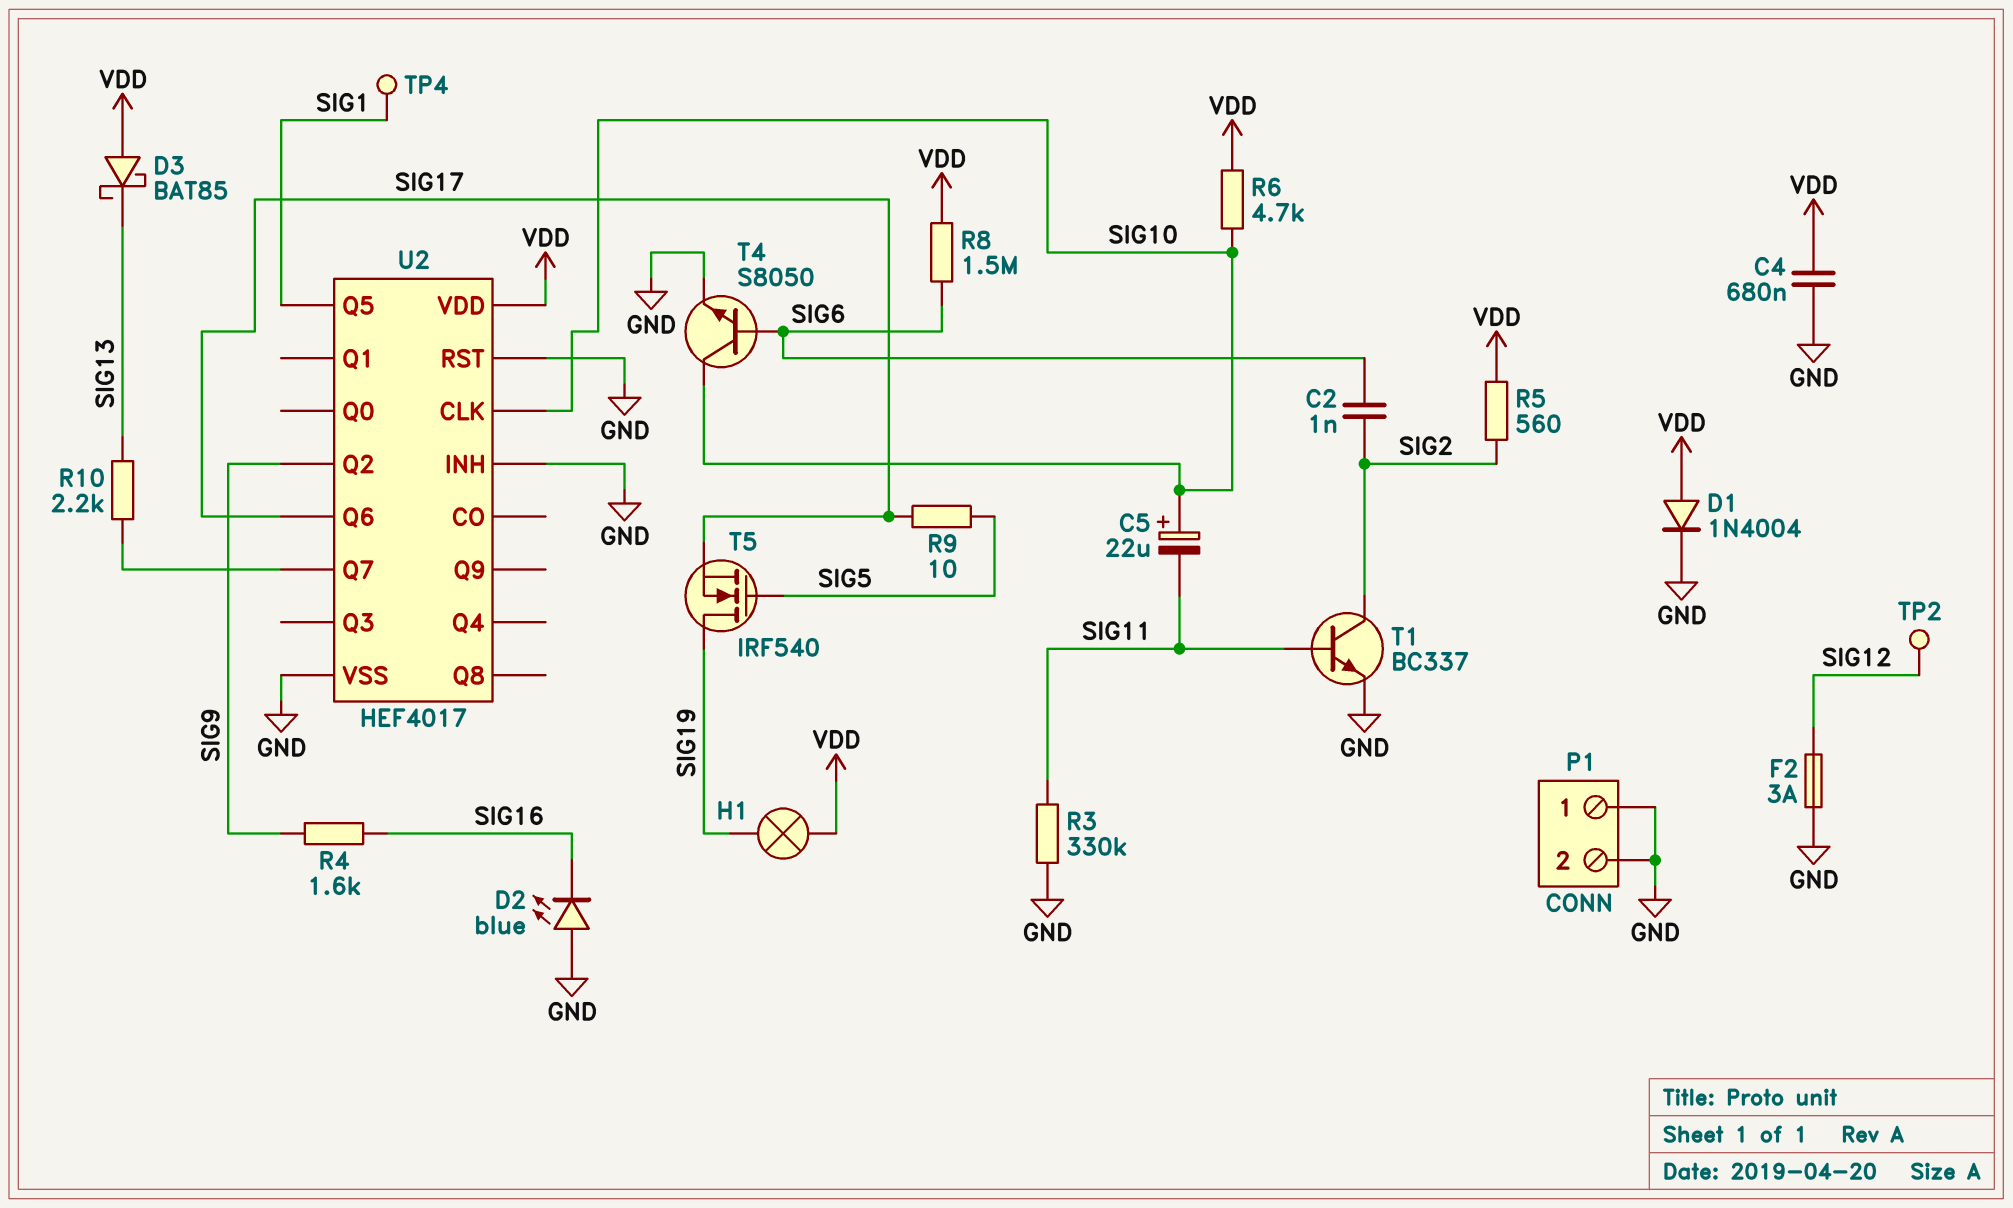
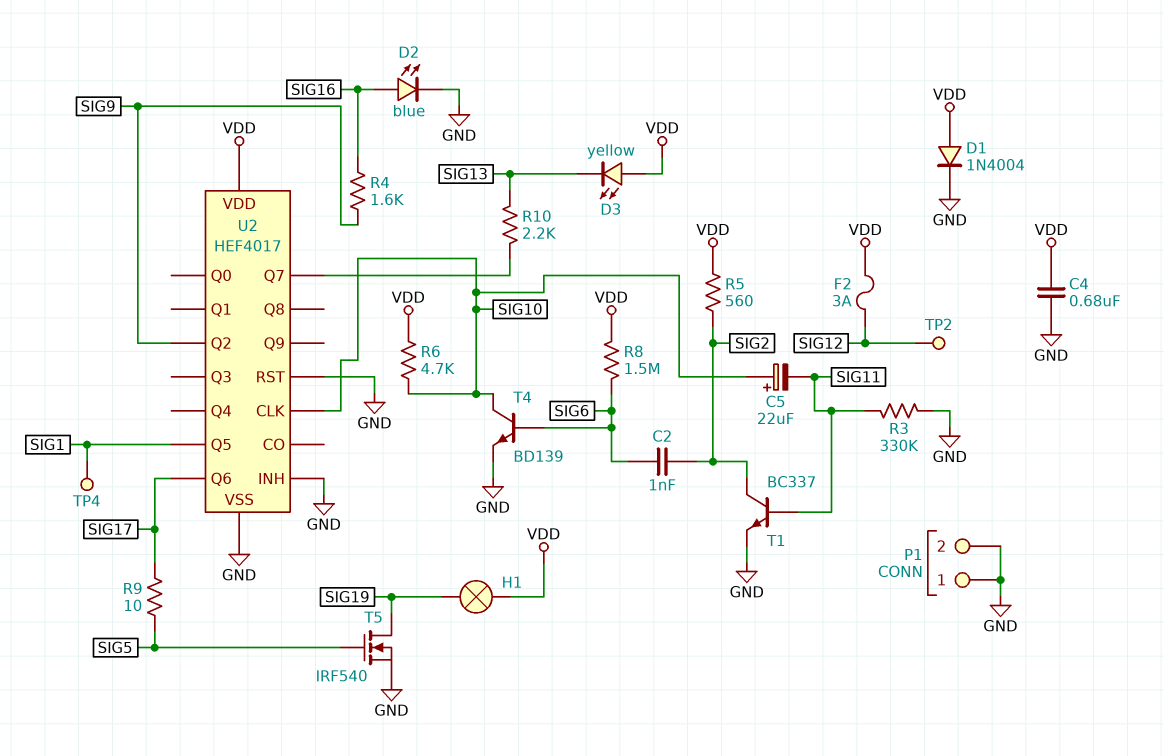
D2: LED blue (A GND, K SIG16) -> LED blue (A SIG16, K GND)
D3: schottky BAT85 (A VDD, K SIG13) -> LED yellow (A VDD, K SIG13)
F2: 3A (GND, SIG12) -> 3A (SIG12, VDD)
T4: NPN S8050 (B SIG6, C SIG10, E GND) -> NPN BD139 (B SIG6, C SIG10, E GND)
T5: NMOS IRF540 (G SIG5, D SIG19, S SIG17) -> NMOS IRF540 (G SIG5, D SIG19, S GND)

